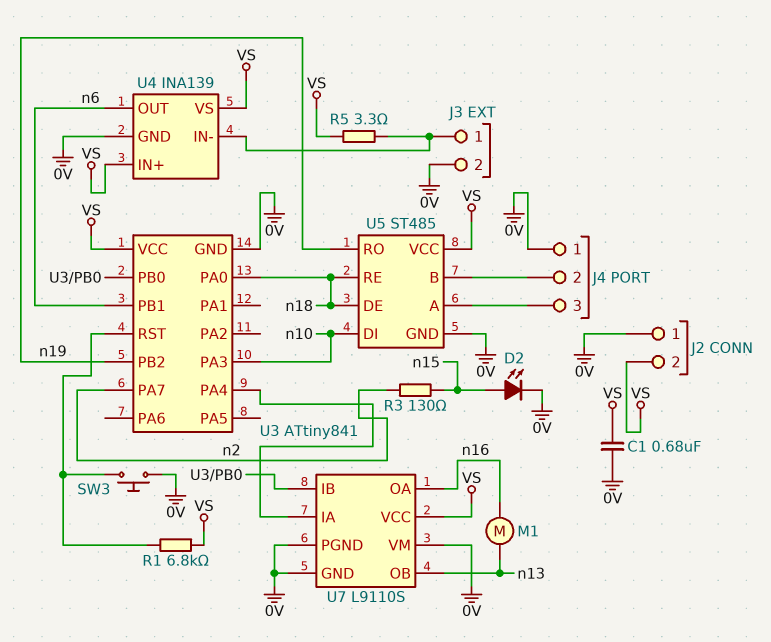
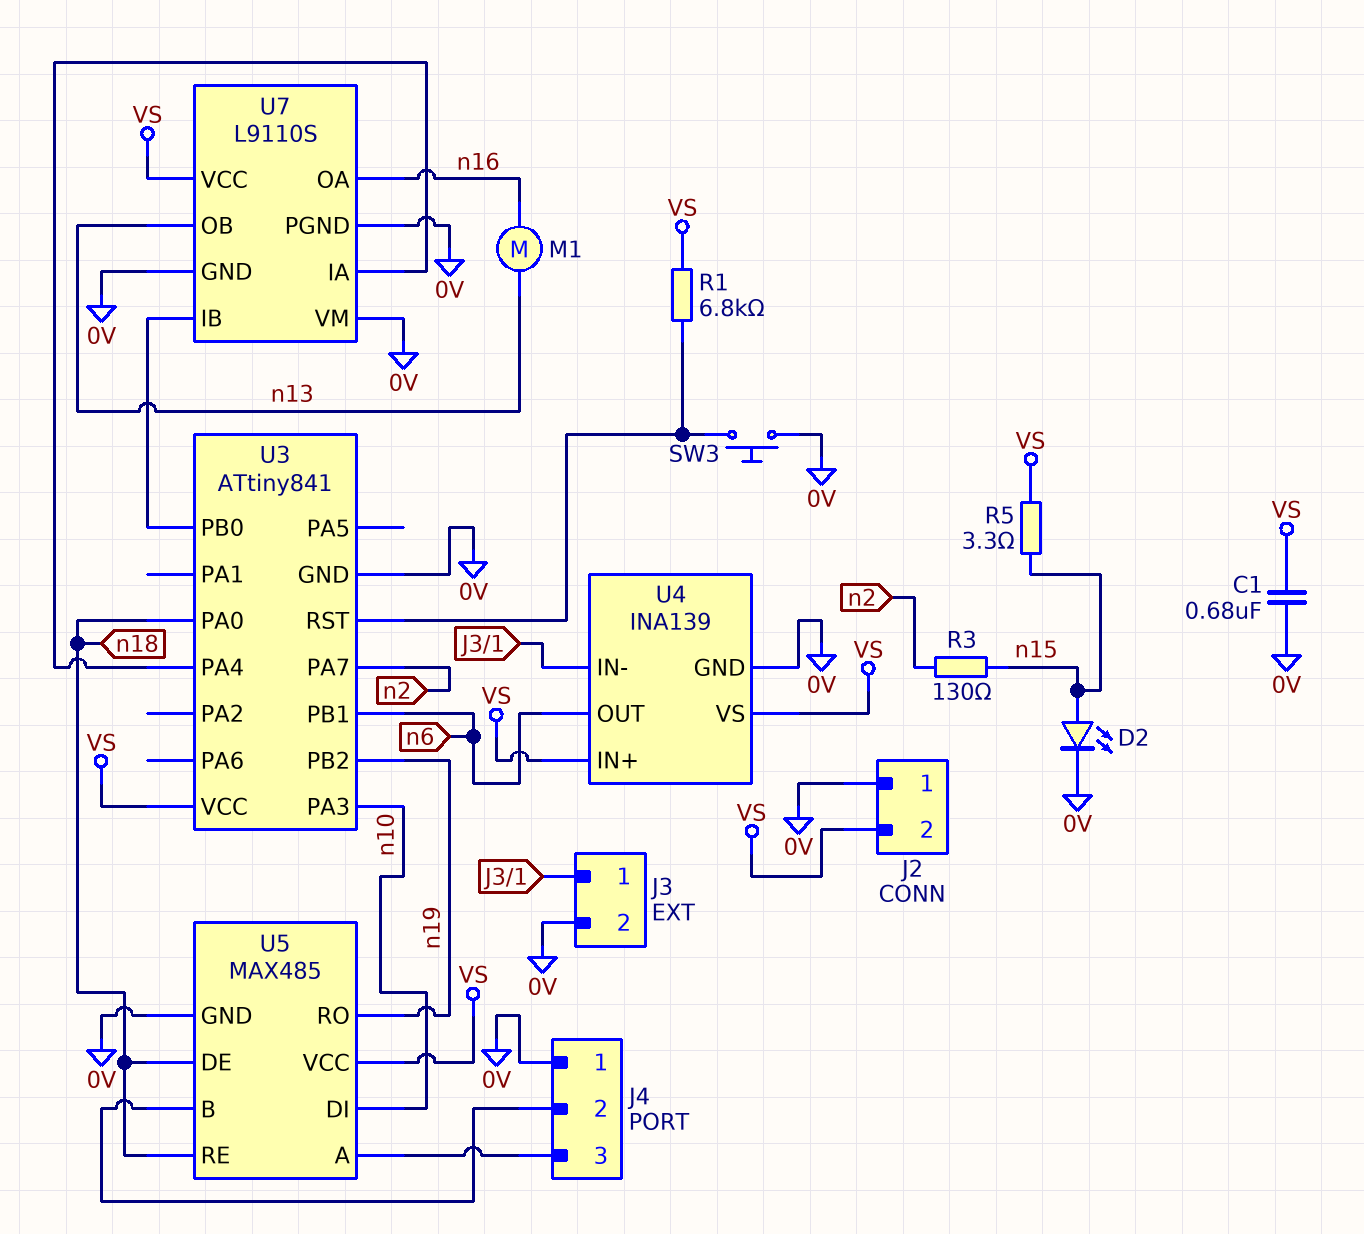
R5: 3.3 (J3/1, VS) -> 3.3 (VS, n15)
U5: ST485 -> MAX485

